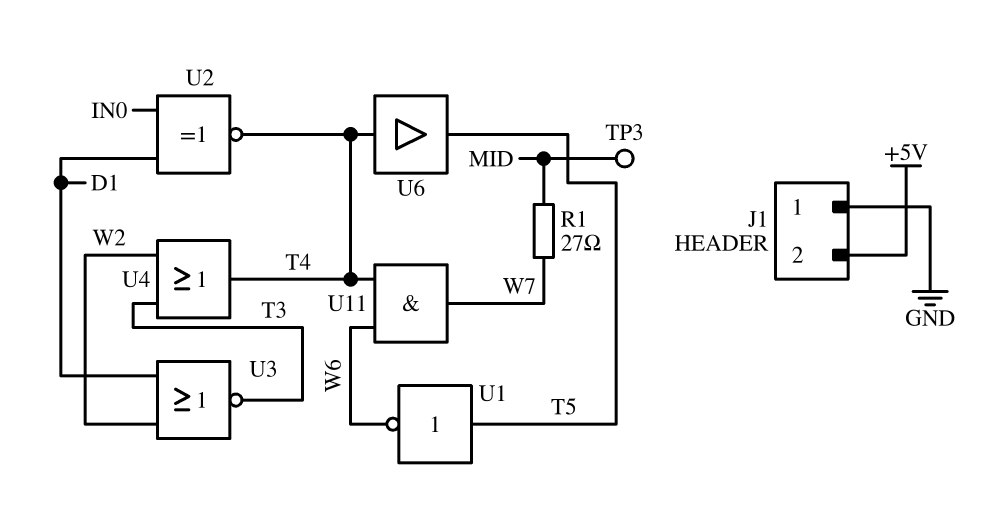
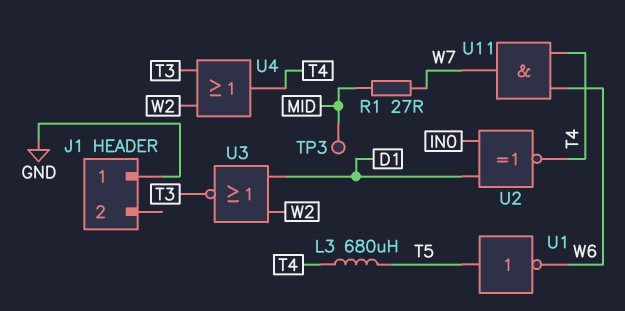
J1 pin 2: +5V -> none
L3: none -> 680uH (T4, T5)
U6: buffer (in T4, out T5) -> none

